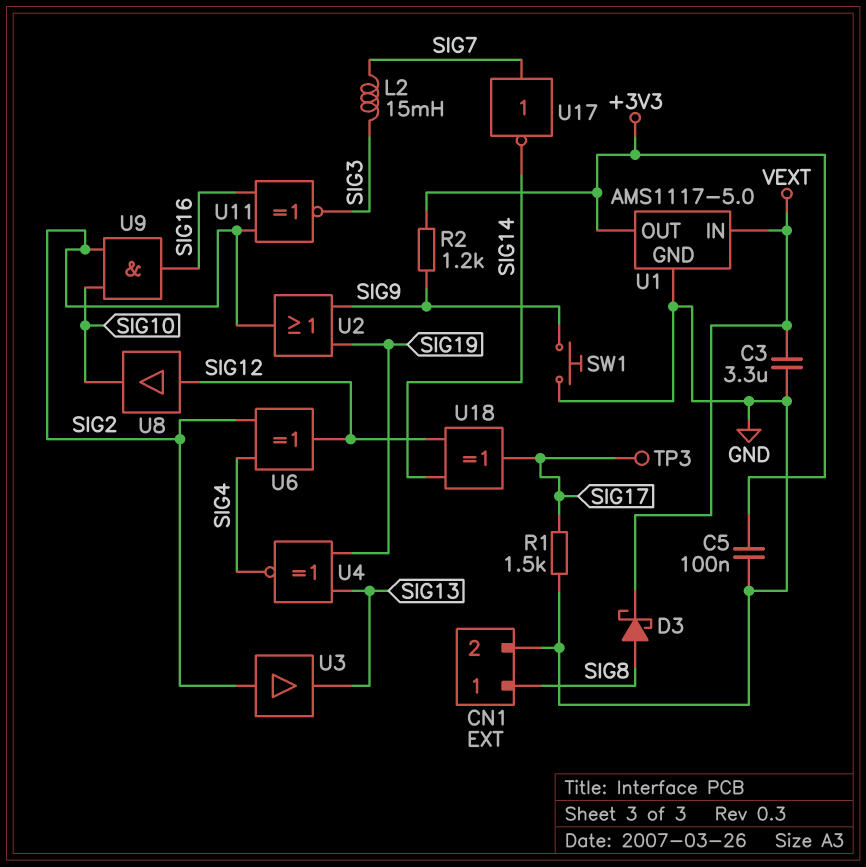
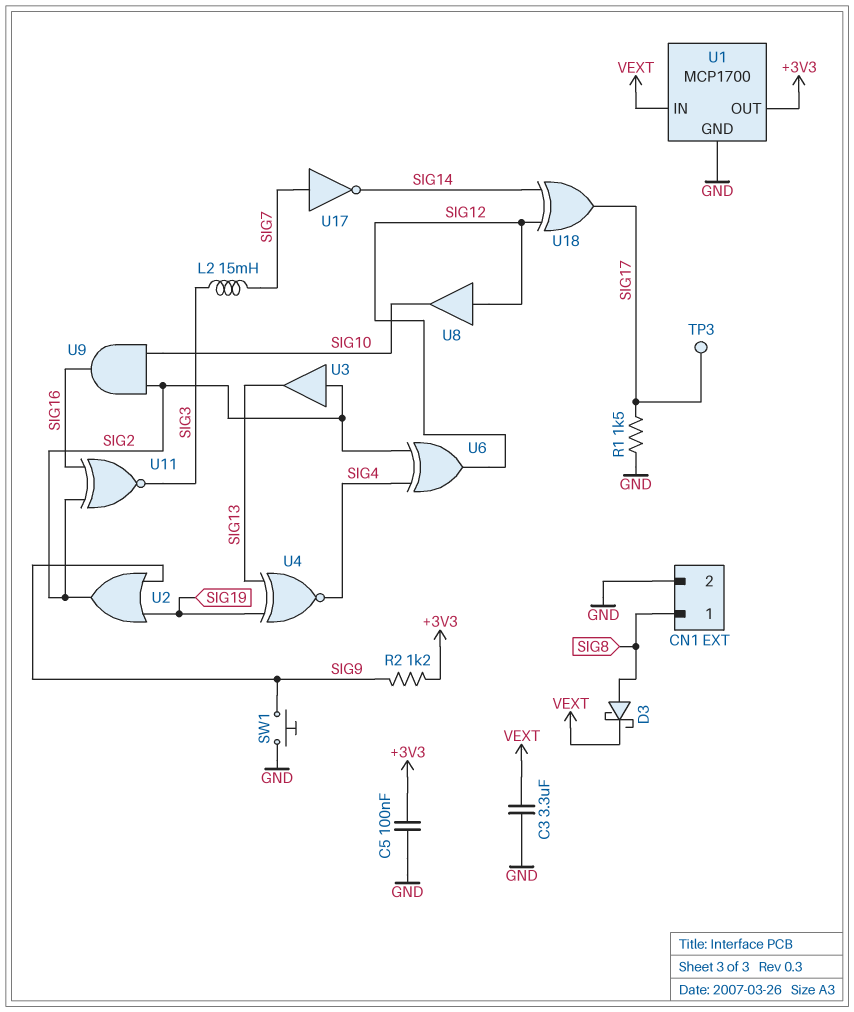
U1: AMS1117-5.0 -> MCP1700

